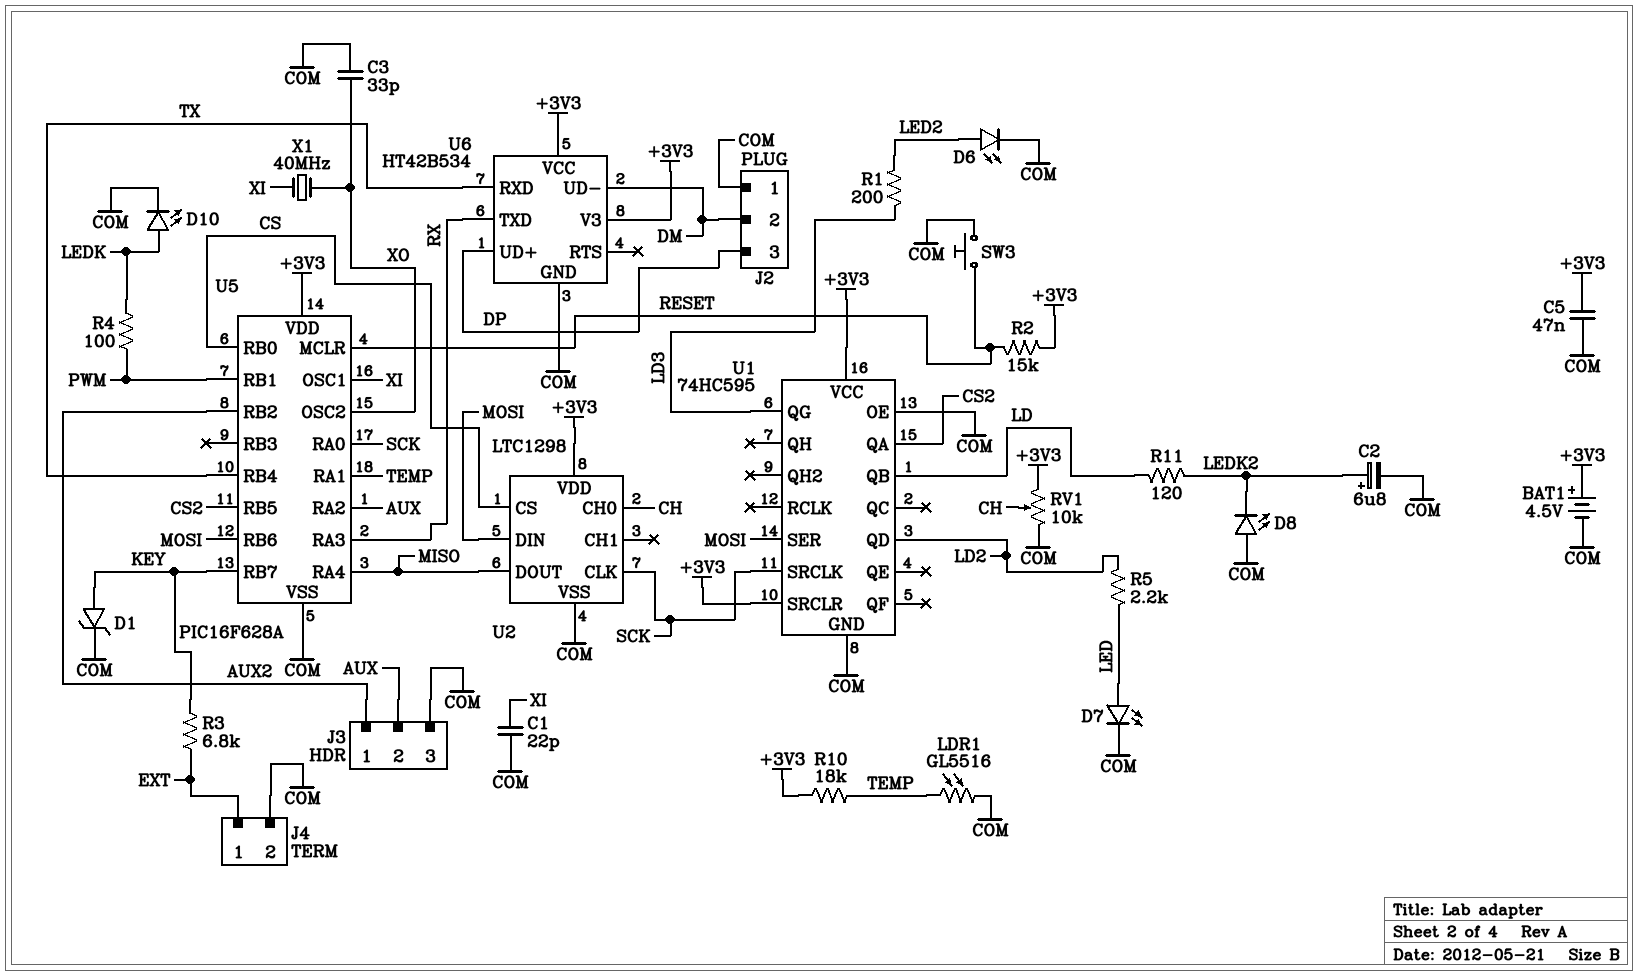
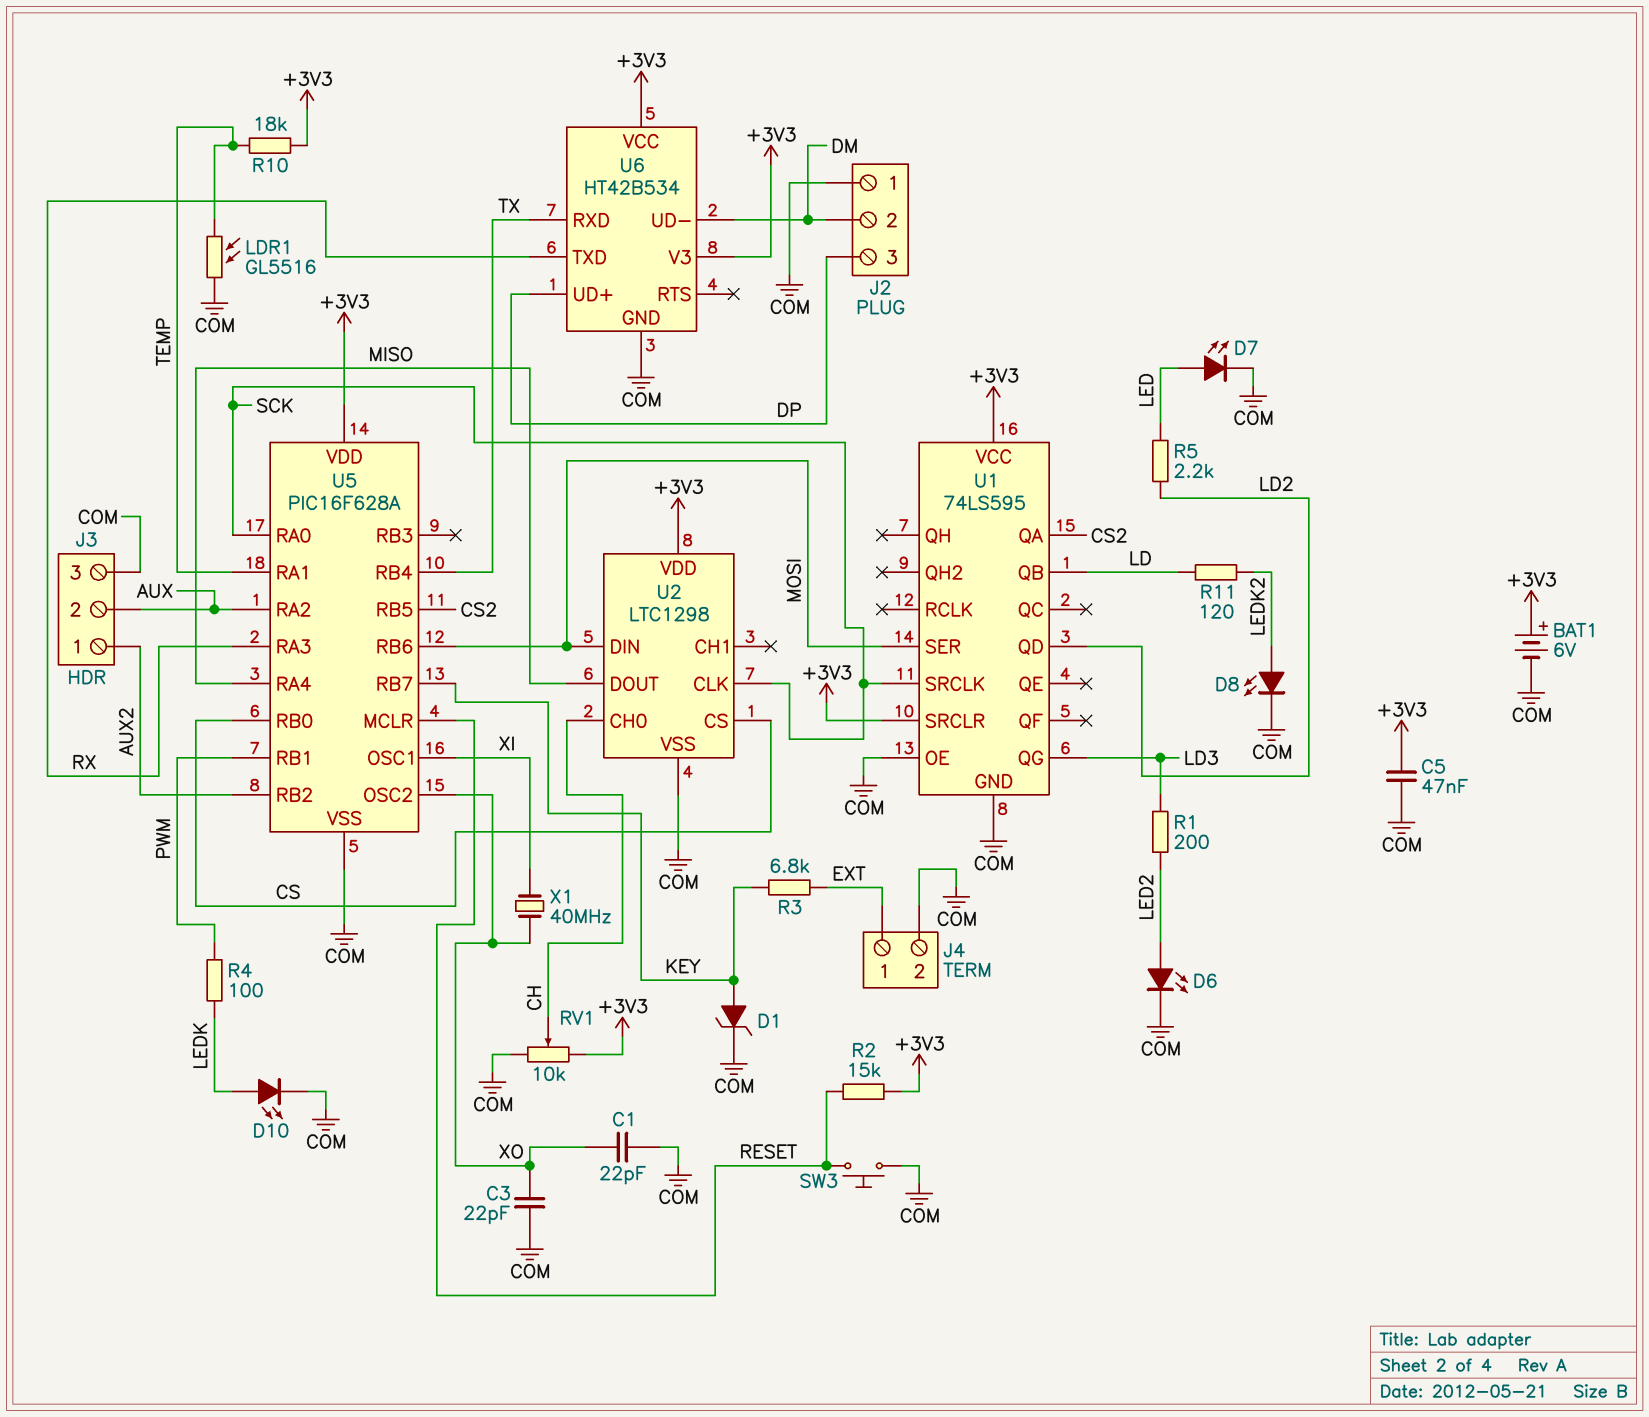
BAT1: 4.5V (plus +3V3, minus COM) -> 6V (plus +3V3, minus COM)
C1: 22pF (COM, XI) -> 22pF (COM, XO)
C2: 6.8uF (plus LEDK2, minus COM) -> none
C3: 33pF (COM, XO) -> 22pF (COM, XO)
D8: LED (A COM, K LEDK2) -> LED (A LEDK2, K COM)
U1: 74HC595 -> 74LS595

